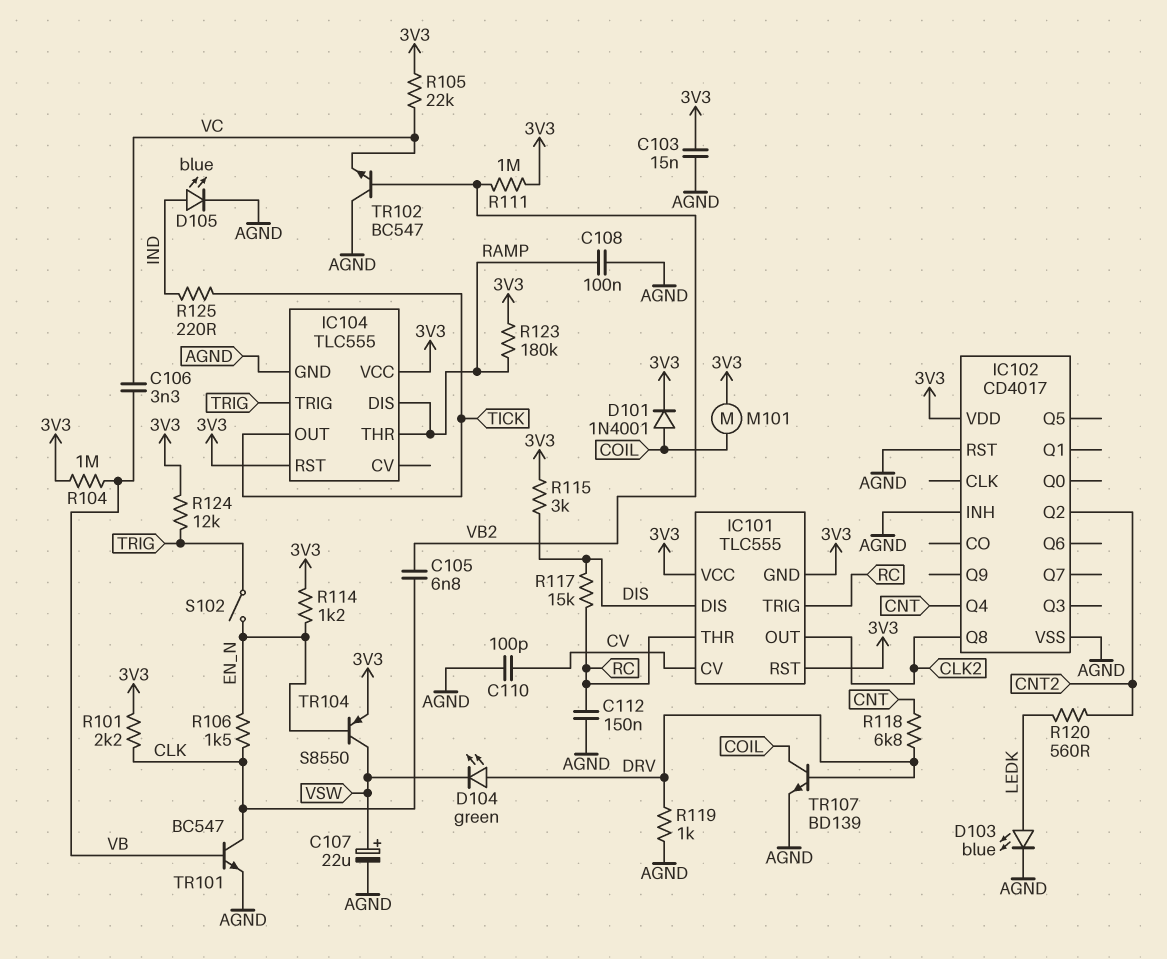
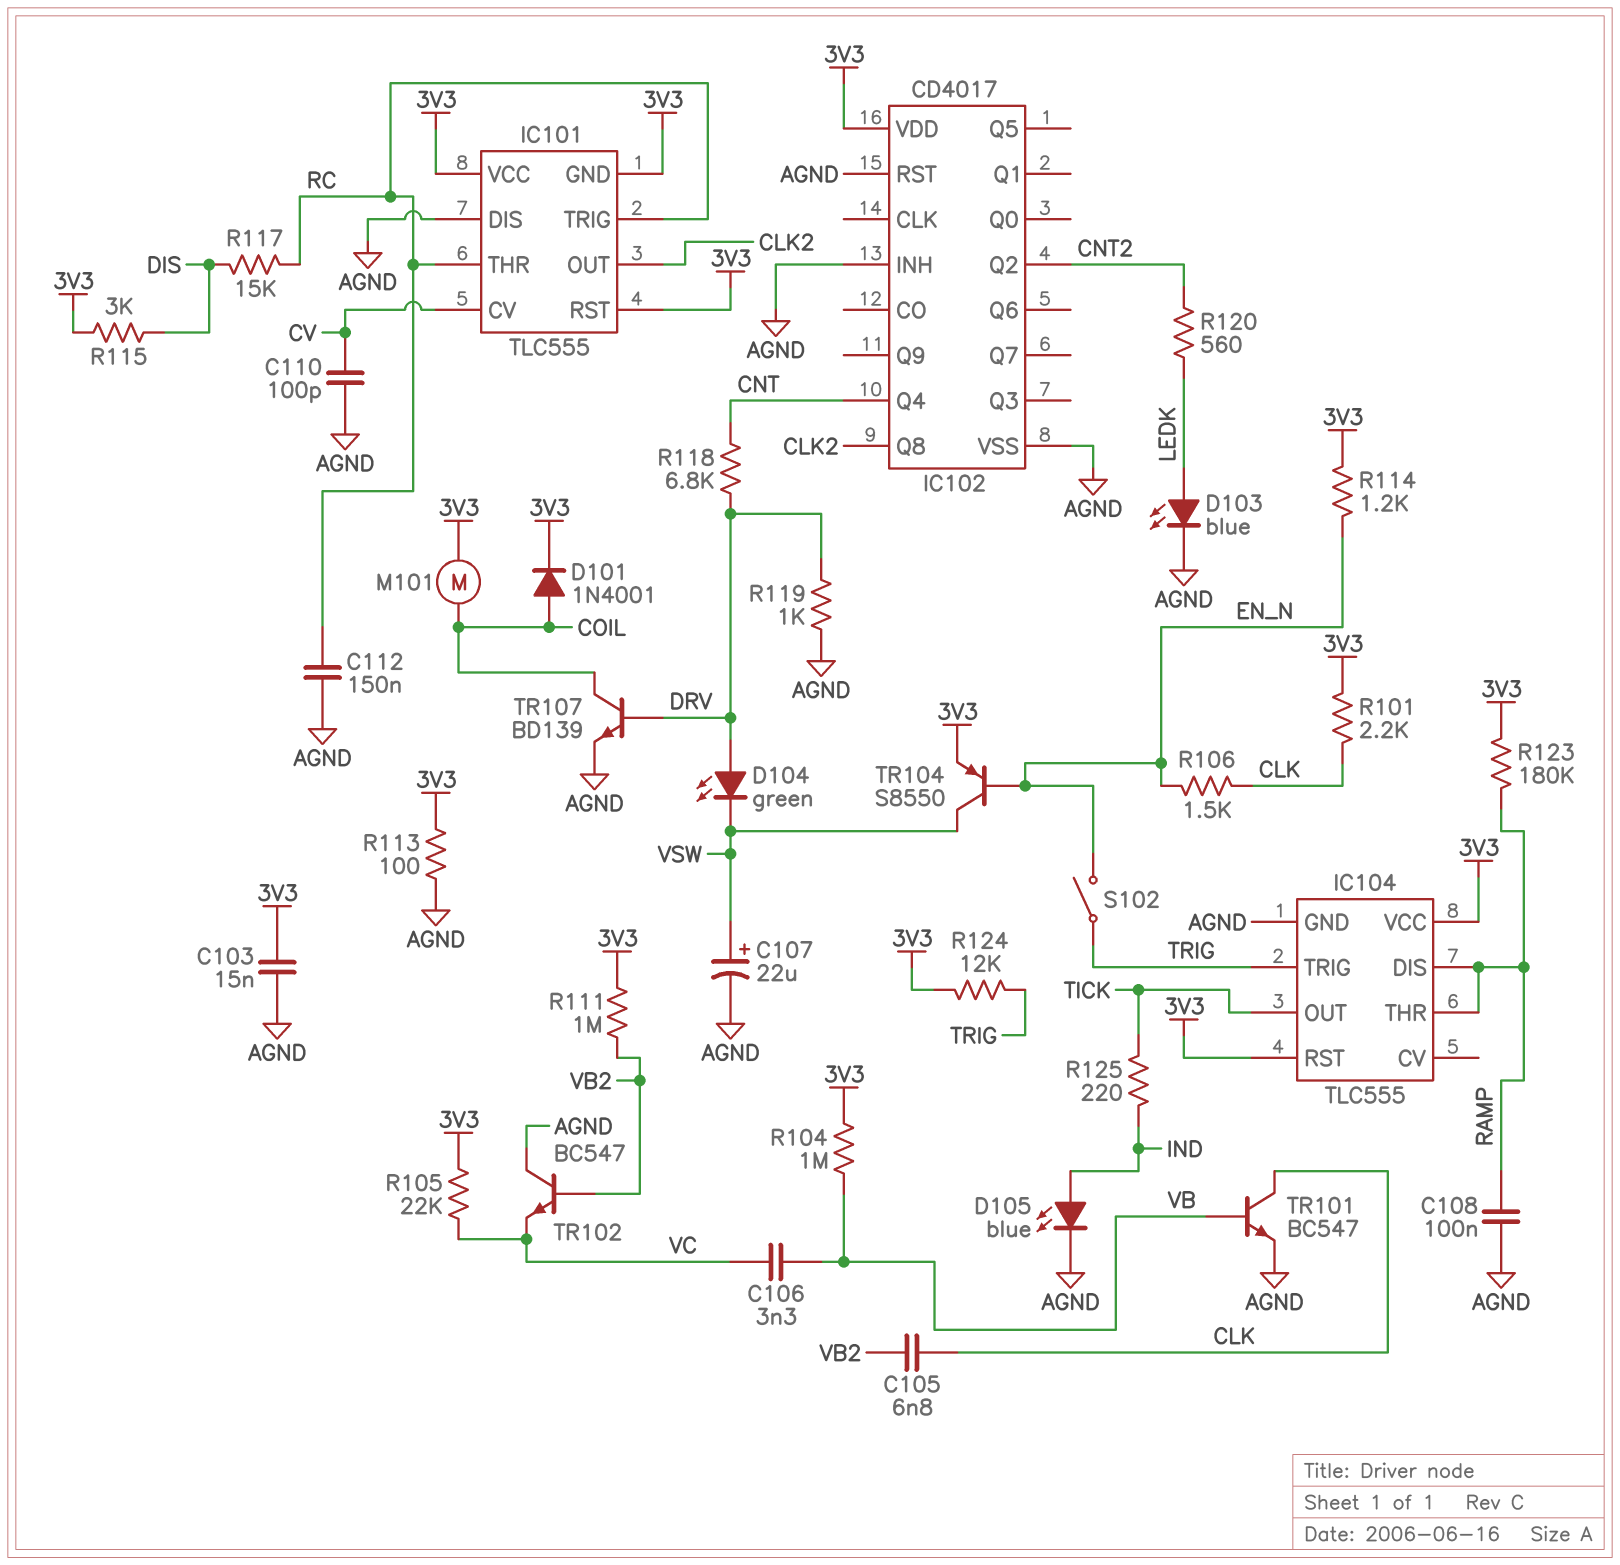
IC101 pin DIS: DIS -> AGND
R113: none -> 100 (3V3, AGND)

